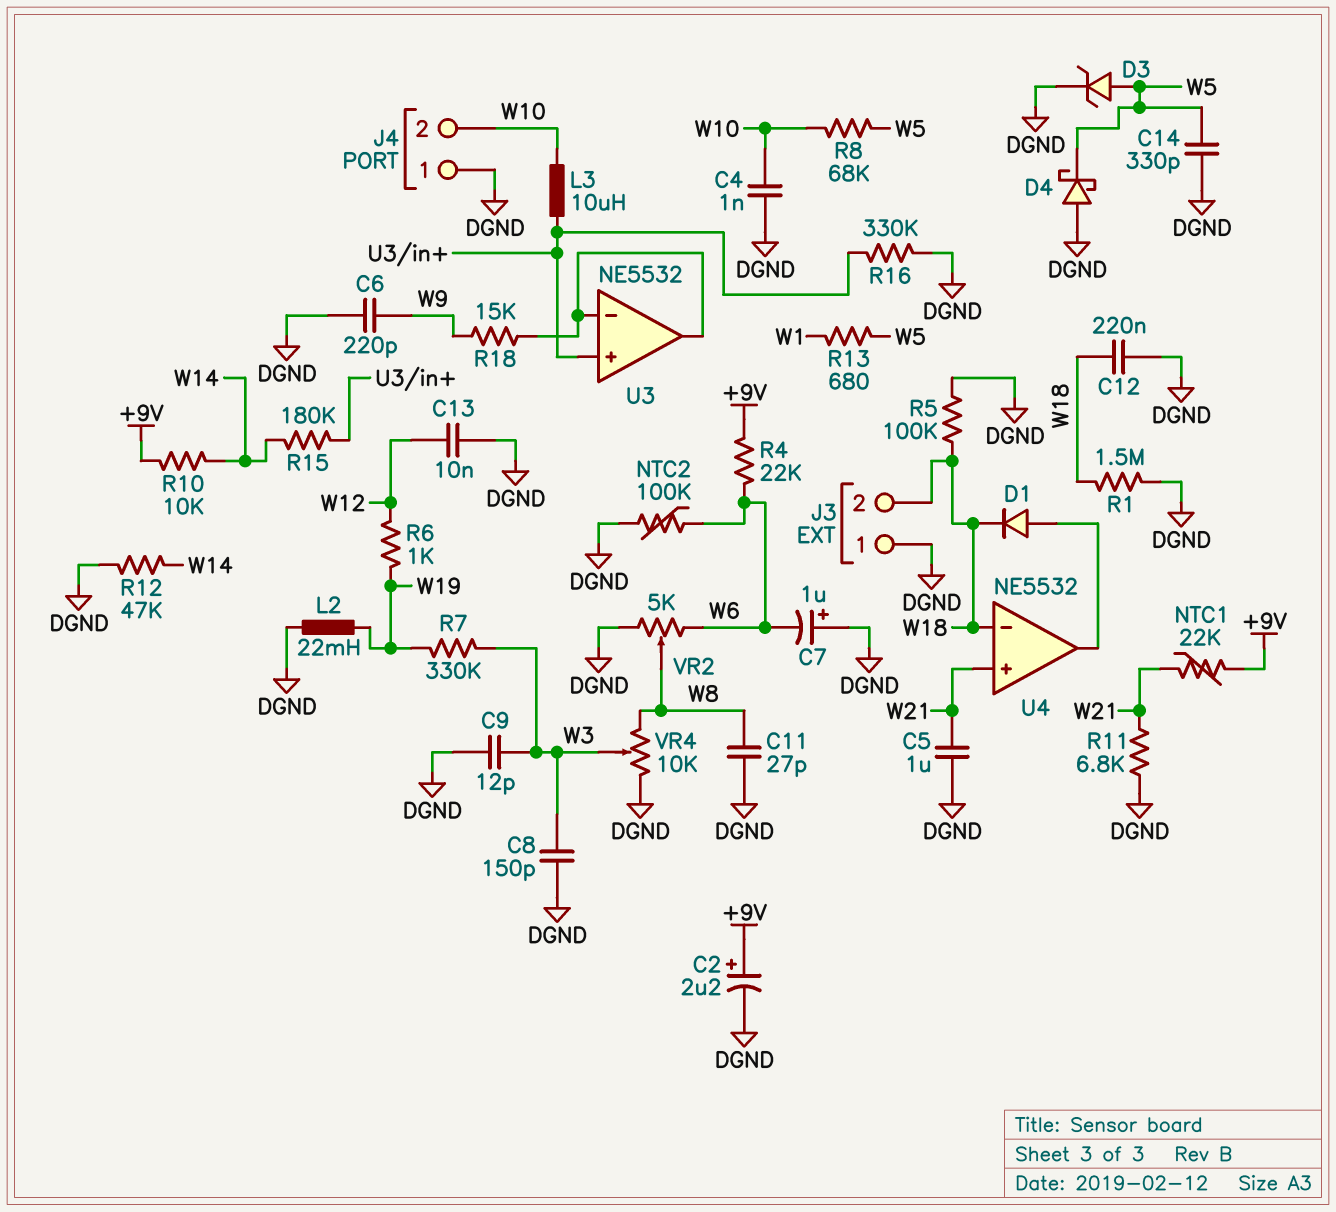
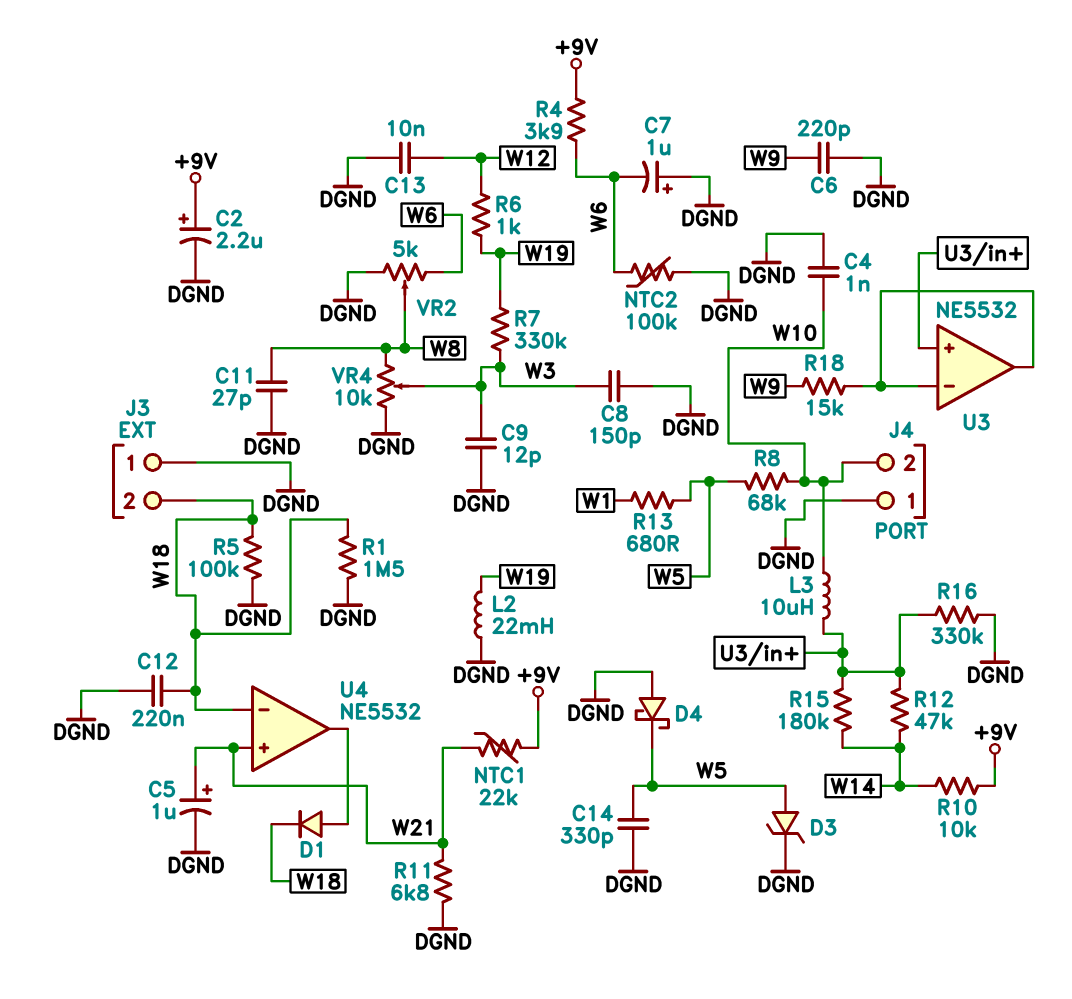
C5: 1uF (DGND, W21) -> 1uF (plus W21, minus DGND)
R4: 22k (+9V, W6) -> 3.9k (+9V, W6)
R12: 47k (DGND, W14) -> 47k (U3/in+, W14)

